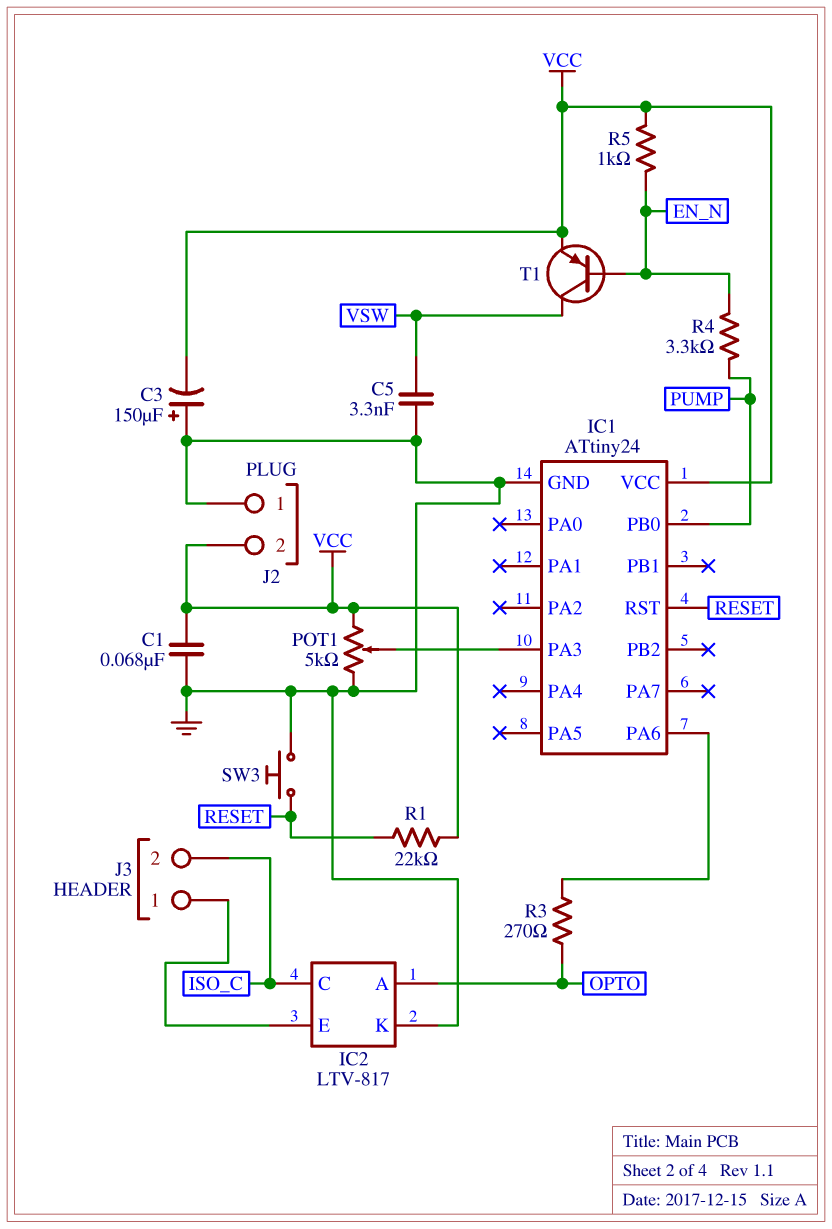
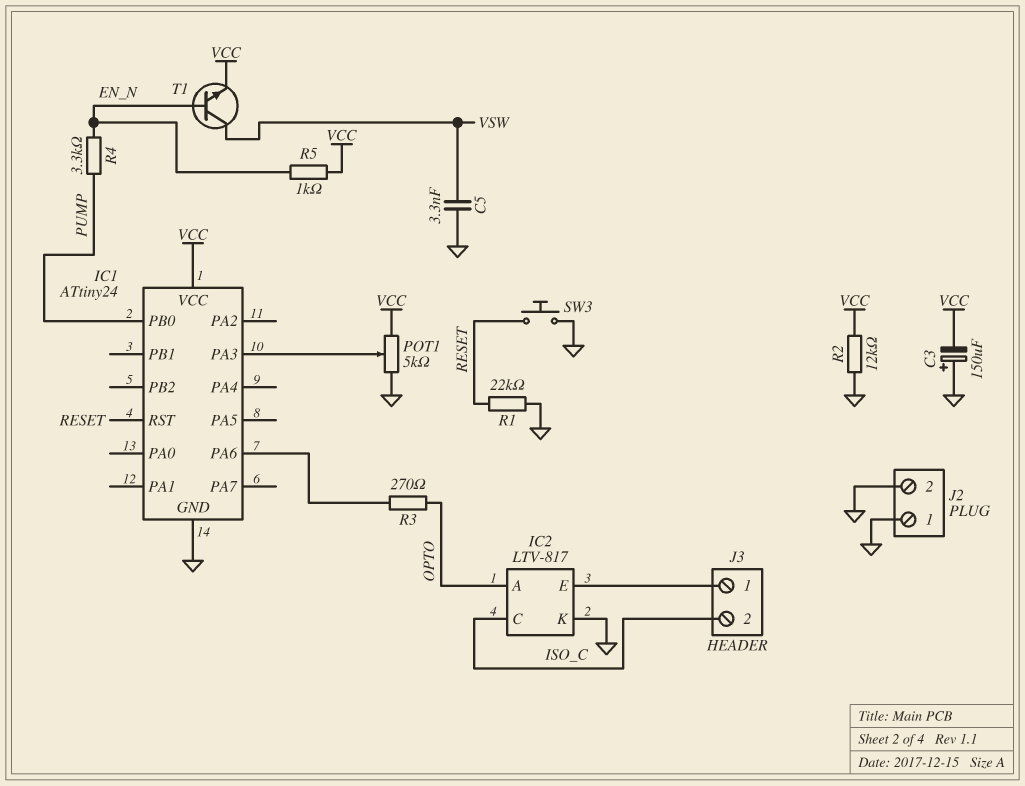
C1: 68nF (GND, VCC) -> none
J2 pin 2: VCC -> GND
R1: 22k (RESET, VCC) -> 22k (GND, RESET)
R2: none -> 12k (GND, VCC)
T1: PNP (B EN_N, C VSW, E VCC) -> NPN (B EN_N, C VSW, E VCC)

